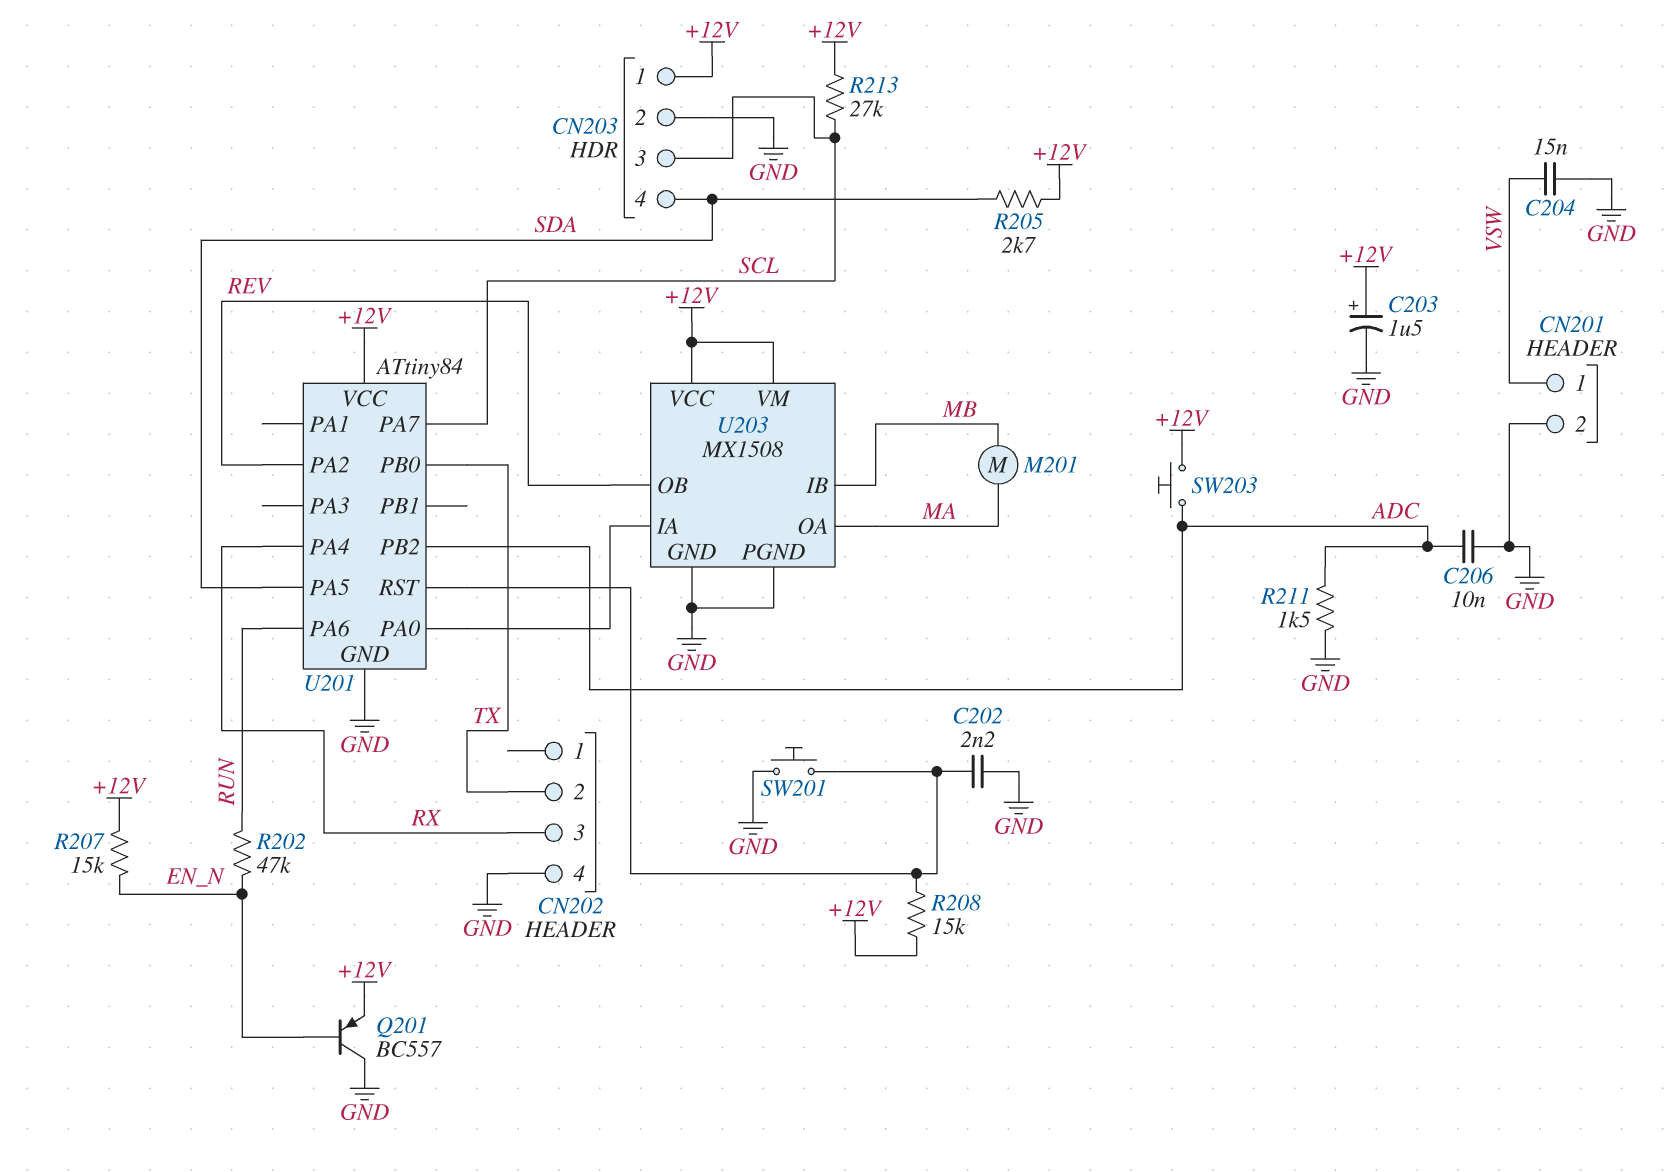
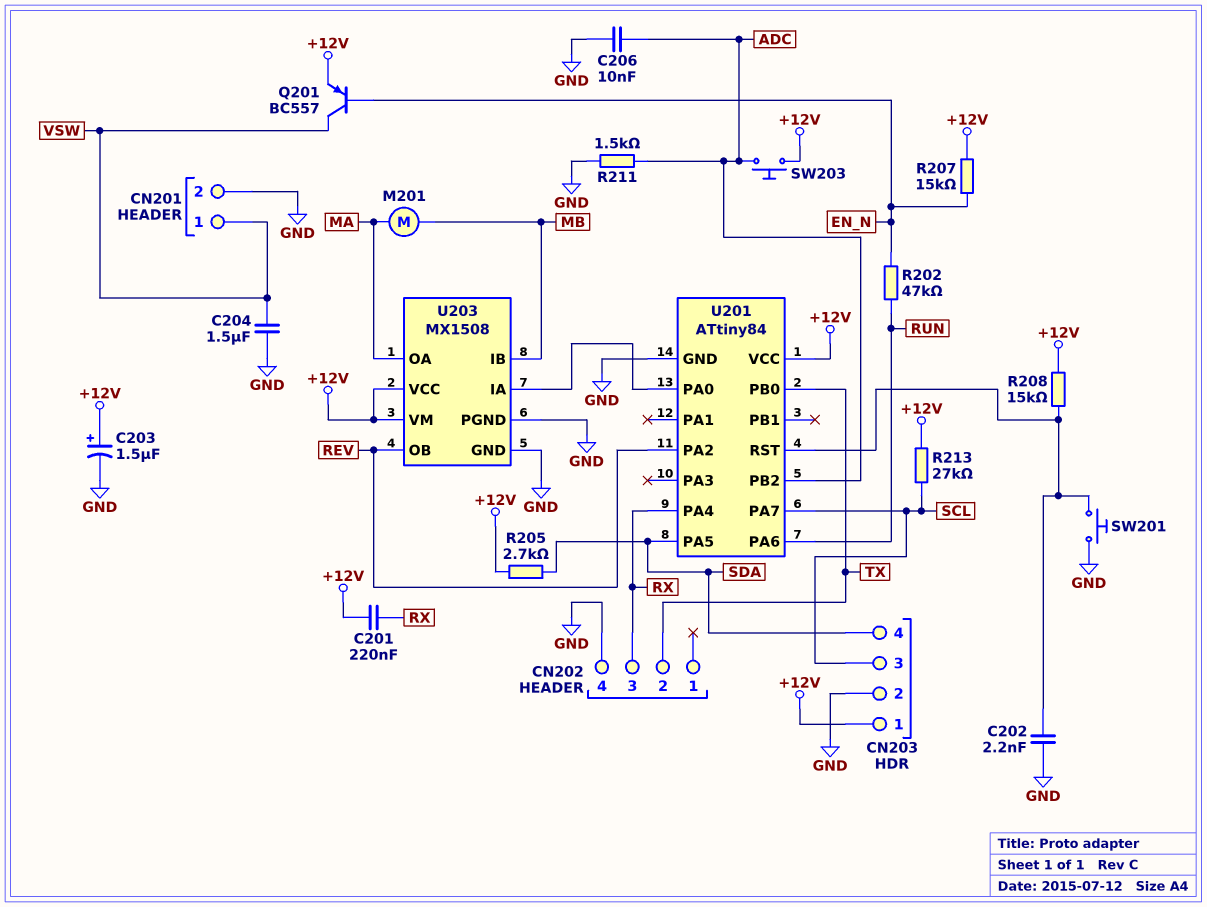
C201: none -> 220nF (+12V, RX)
C204: 15nF (GND, VSW) -> 1.5uF (GND, VSW)
Q201: PNP BC557 (B EN_N, C GND, E +12V) -> PNP BC557 (B EN_N, C VSW, E +12V)

